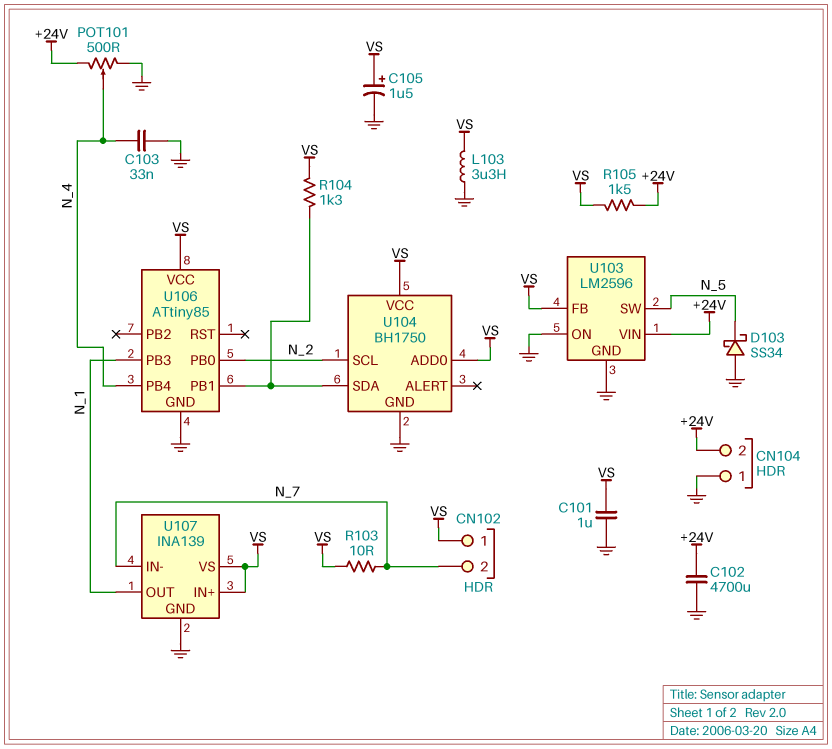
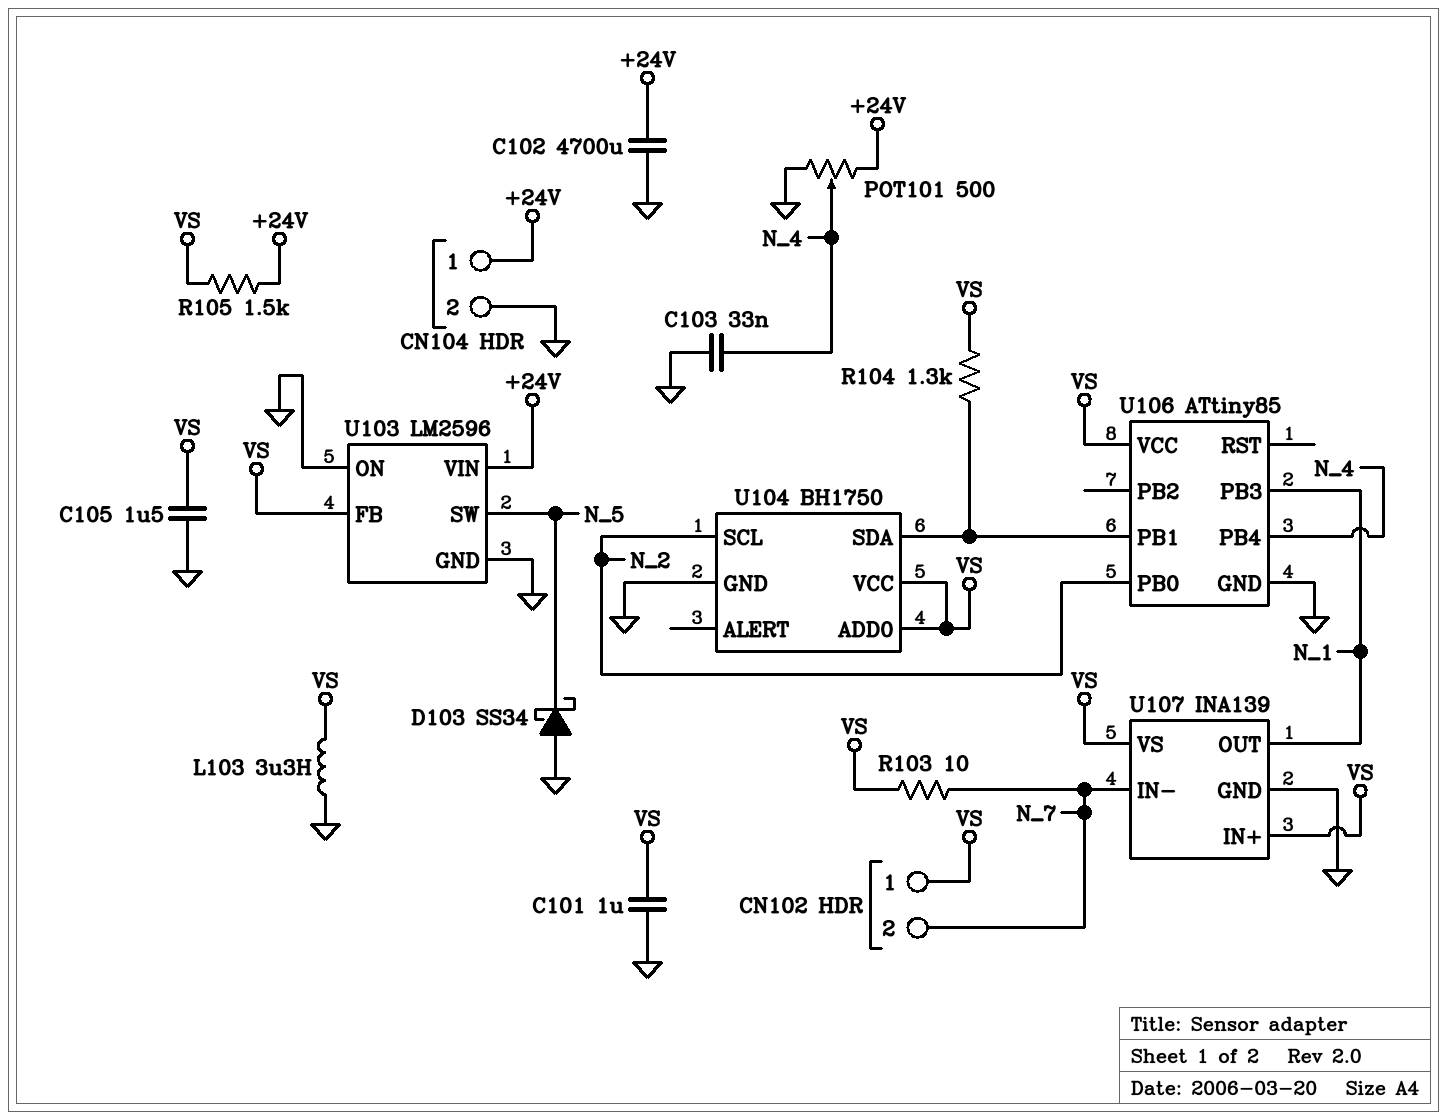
C105: 1.5uF (plus VS, minus GND) -> 1.5uF (GND, VS)
CN104 pin 1: GND -> +24V
CN104 pin 2: +24V -> GND

